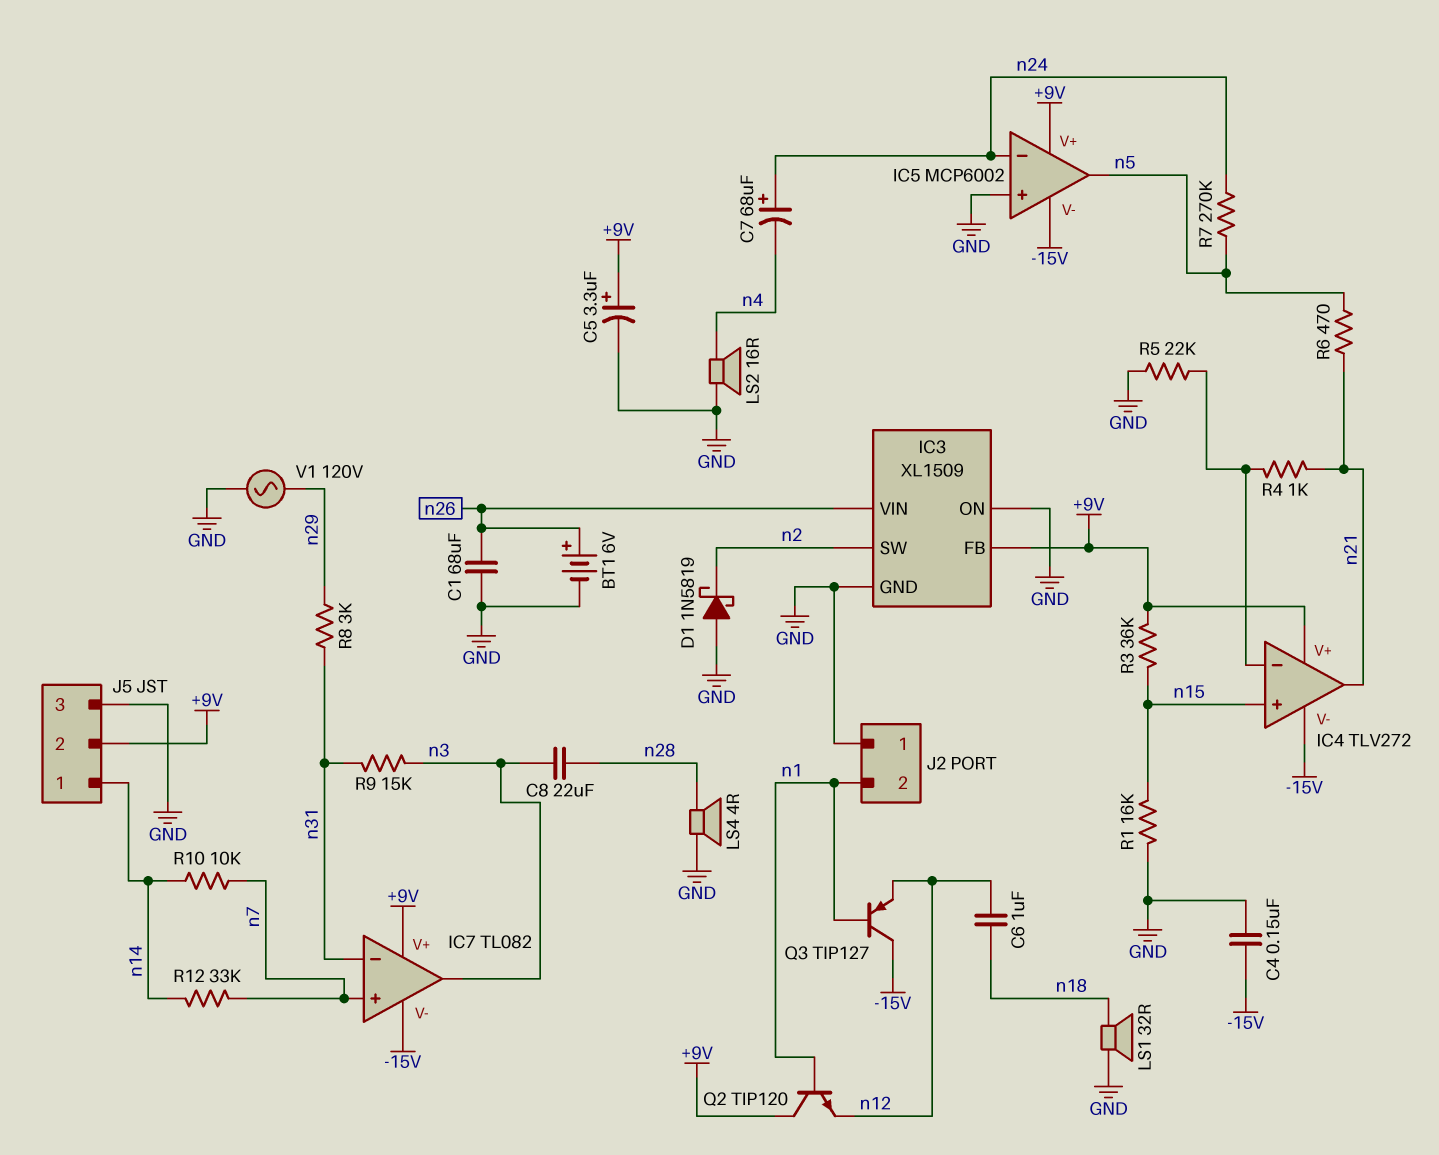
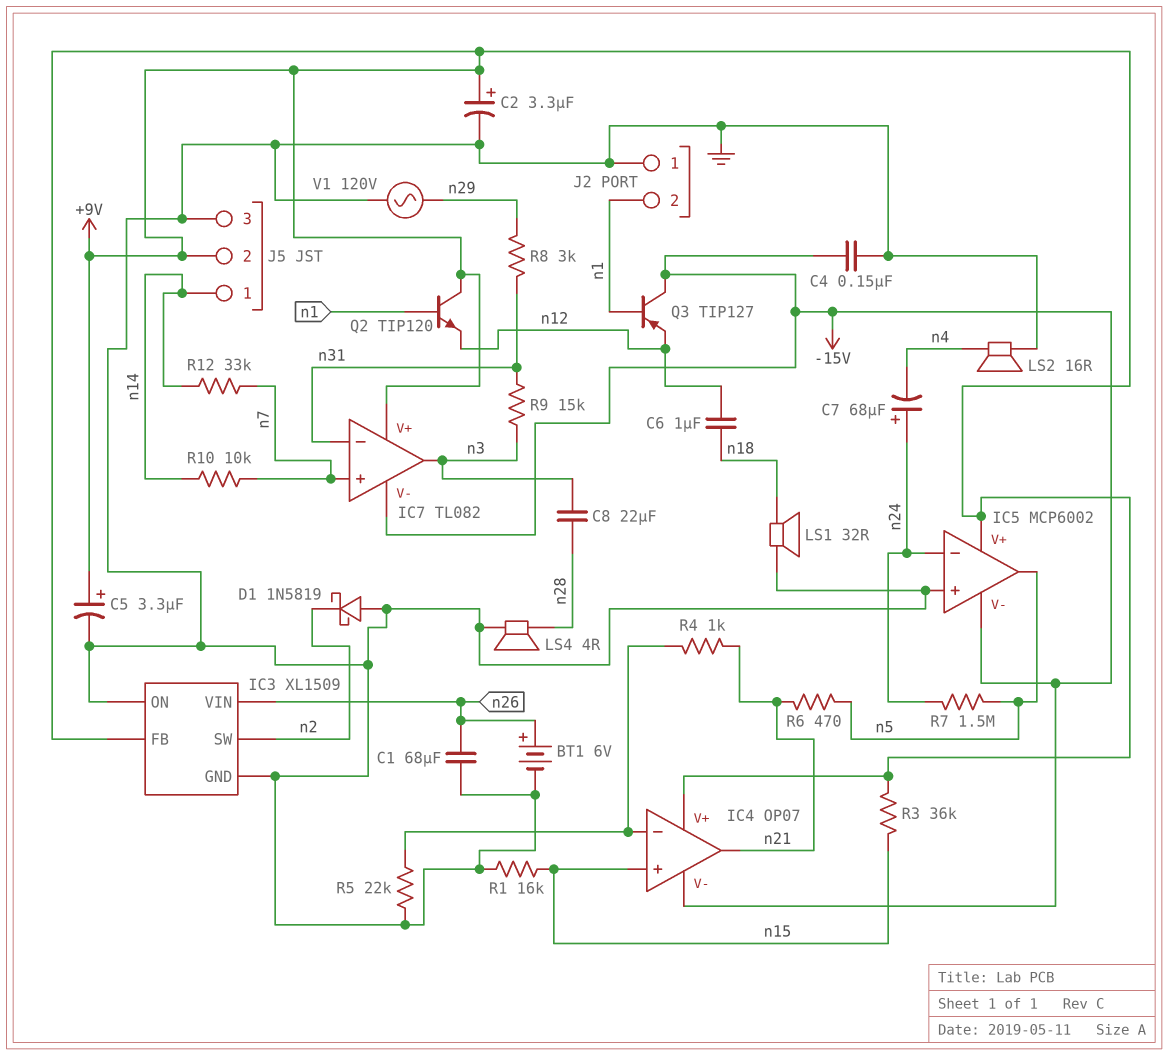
C2: none -> 3.3uF (plus +9V, minus GND)
IC4: TLV272 -> OP07
R7: 270k (n5, n24) -> 1.5M (n5, n24)

